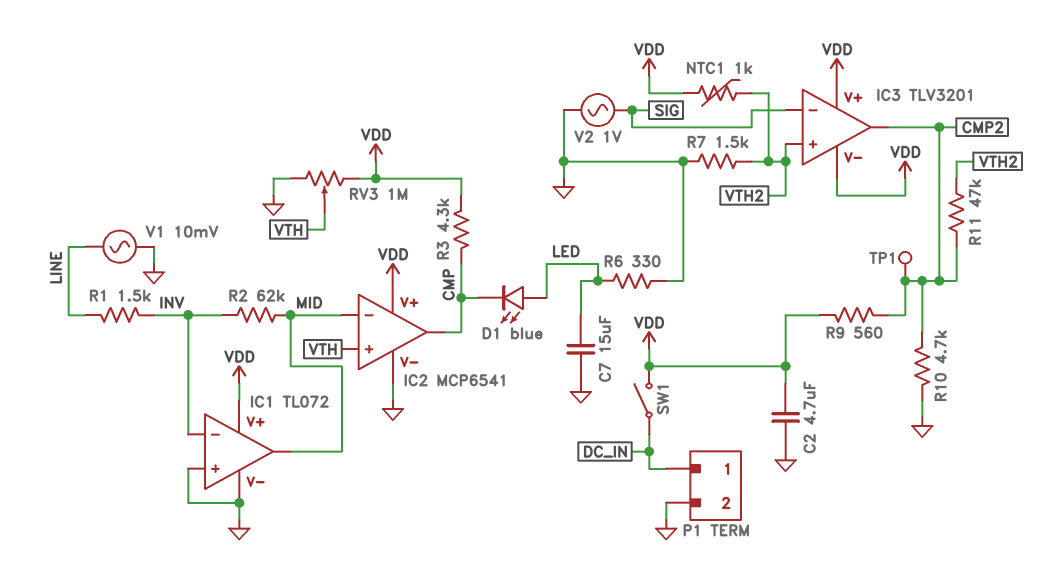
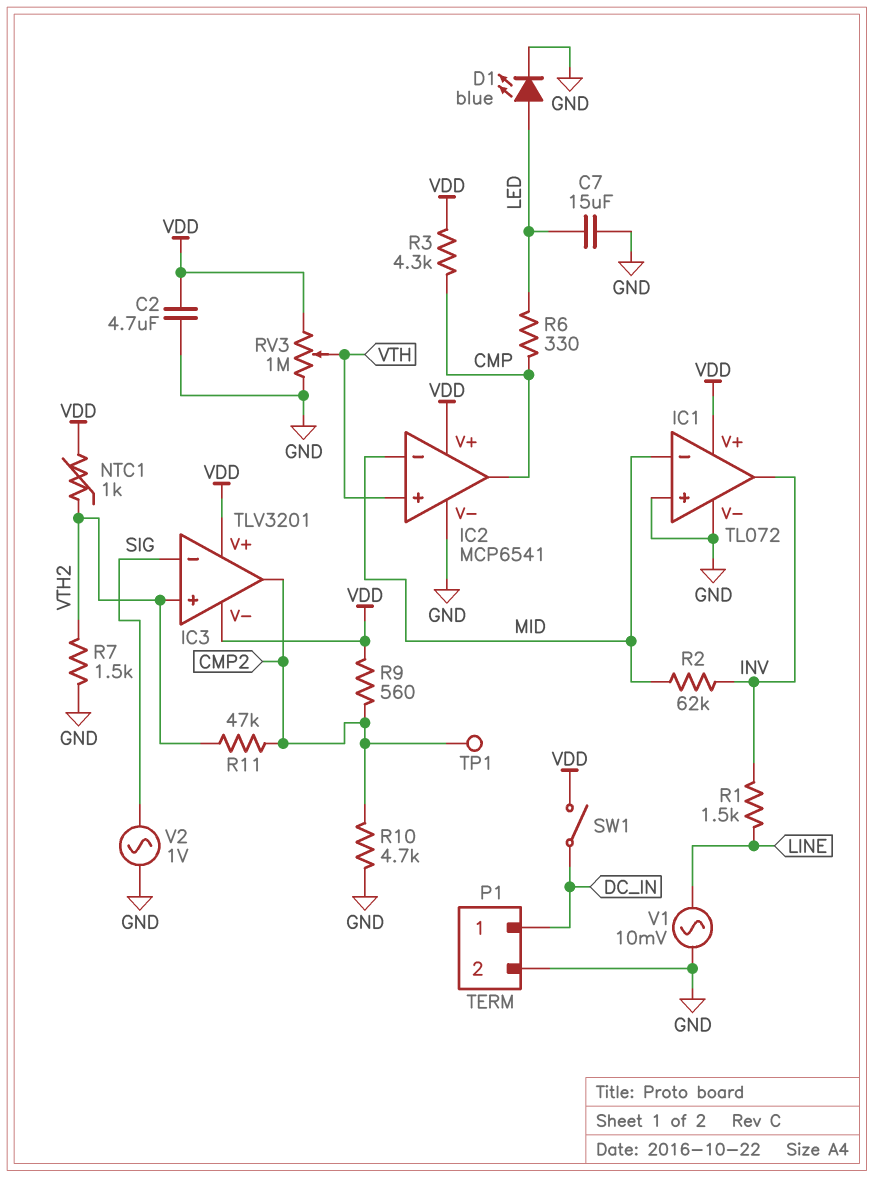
D1: LED blue (A LED, K CMP) -> LED blue (A LED, K GND)
IC1 pin in-: INV -> MID
IC1 pin out: MID -> INV
R6: 330 (GND, LED) -> 330 (CMP, LED)

